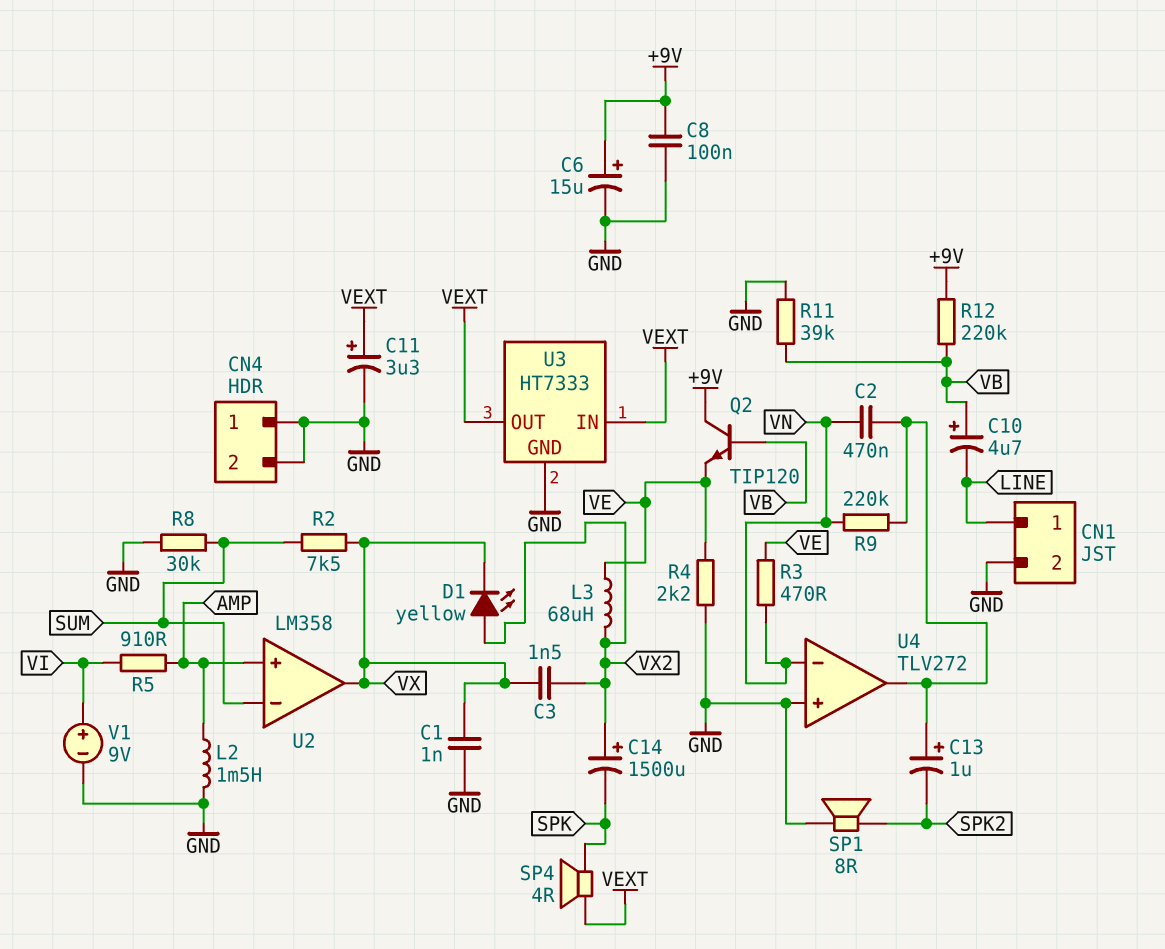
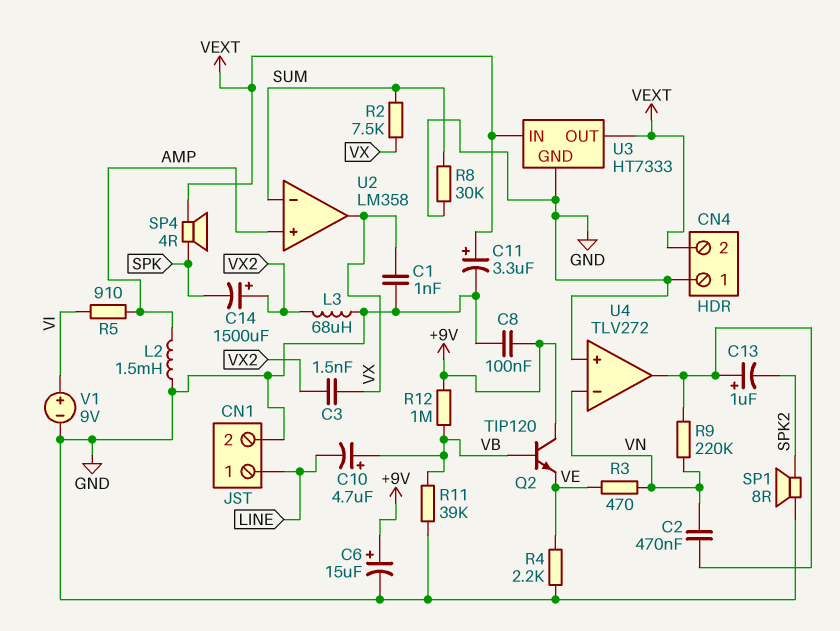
CN4 pin 2: GND -> VEXT
D1: LED yellow (A VX2, K VX) -> none
L3: 68uH (VE, VX2) -> 68uH (GND, VX2)
R12: 220k (+9V, VB) -> 1M (+9V, VB)

